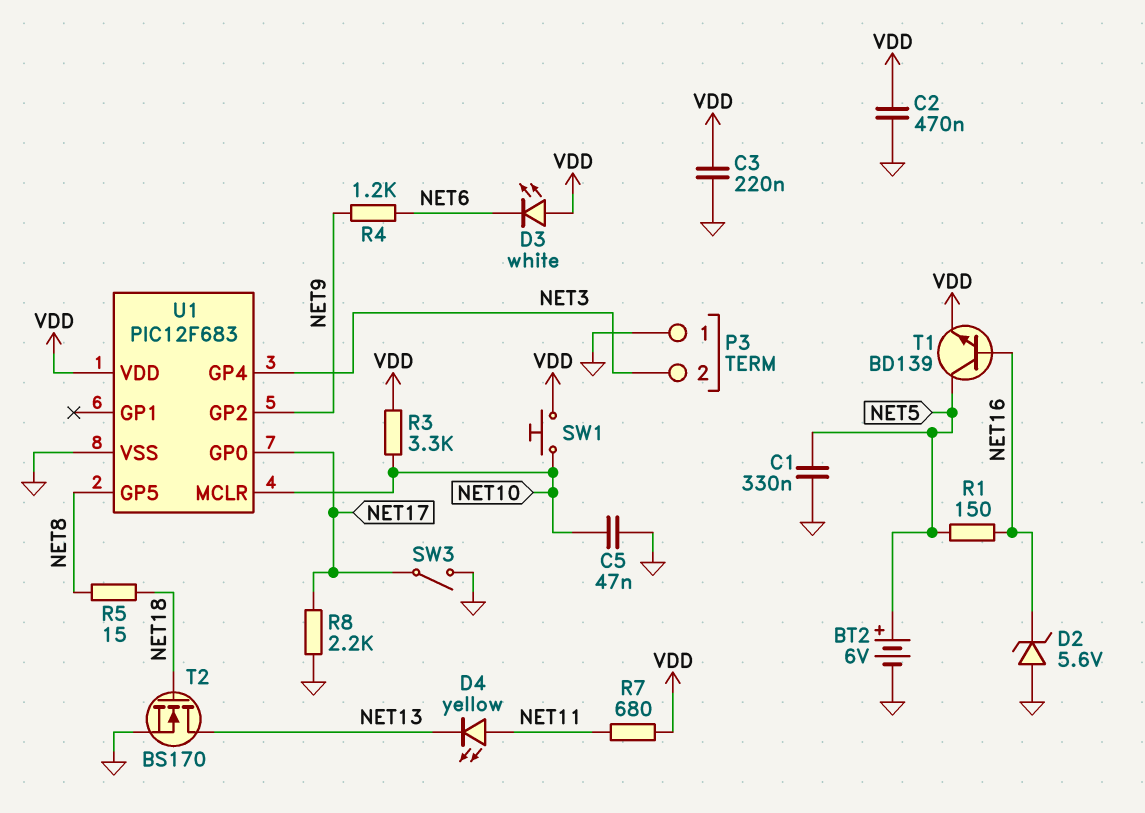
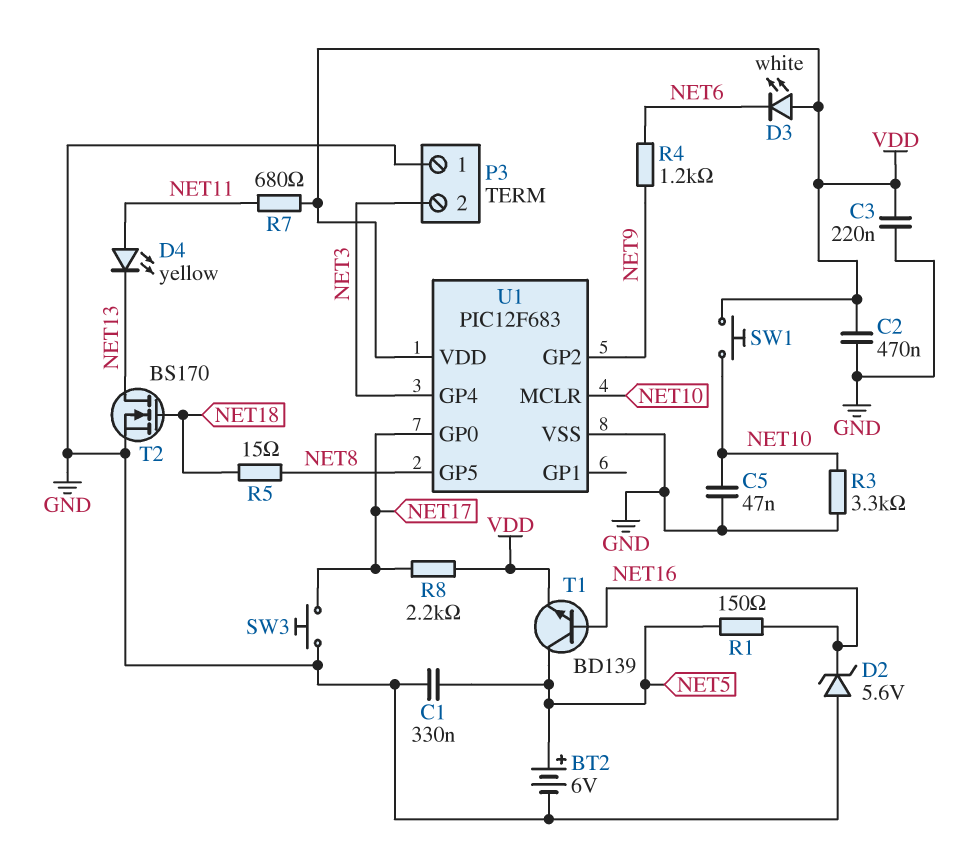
R3: 3.3k (NET10, VDD) -> 3.3k (GND, NET10)
R8: 2.2k (GND, NET17) -> 2.2k (NET17, VDD)
SW3: switch (GND, NET17) -> button (GND, NET17)

